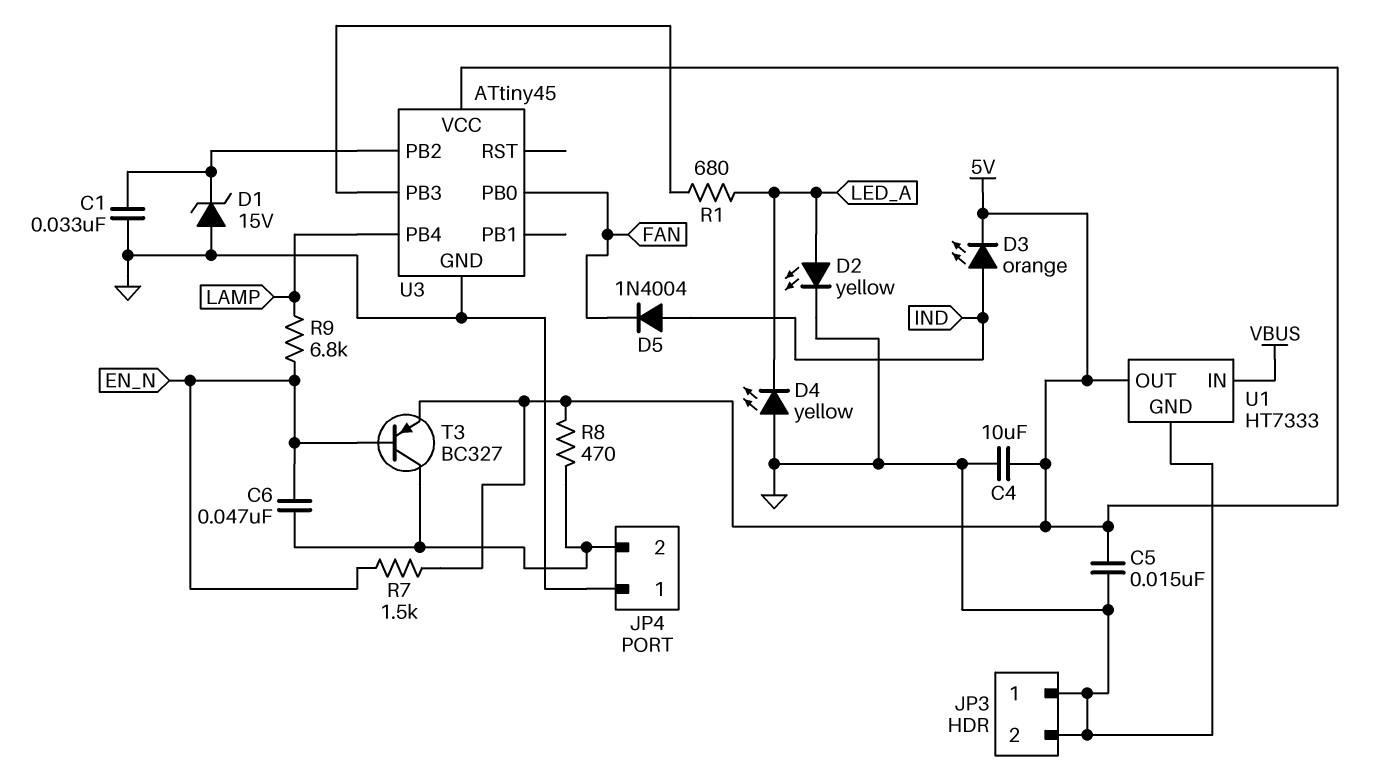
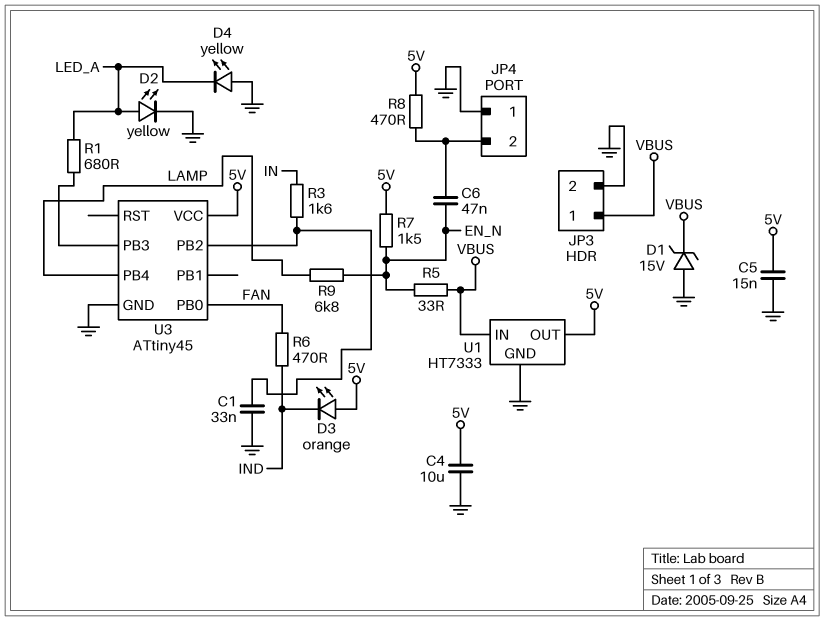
D1: zener 15V (A GND, K U3/PB2) -> zener 15V (A GND, K VBUS)
D3: LED orange (A IND, K 5V) -> LED orange (A 5V, K IND)
D5: diode 1N4004 (A IND, K FAN) -> none
JP3 pin 1: GND -> VBUS
R3: none -> 1.6k (IN, U3/PB2)
R5: none -> 33 (EN_N, VBUS)
R6: none -> 470 (FAN, IND)
T3: PNP BC327 (B EN_N, C JP4/2, E 5V) -> none

